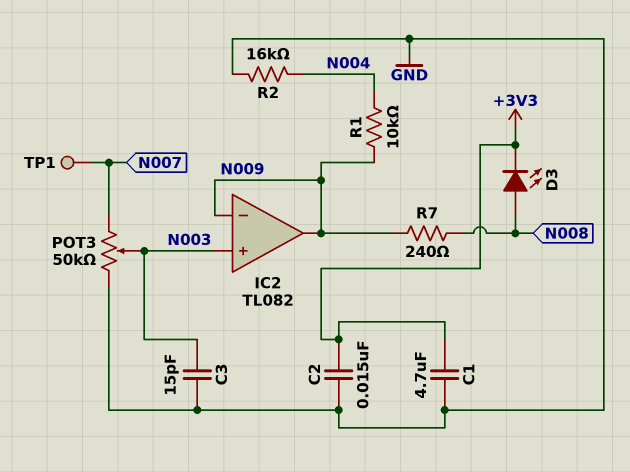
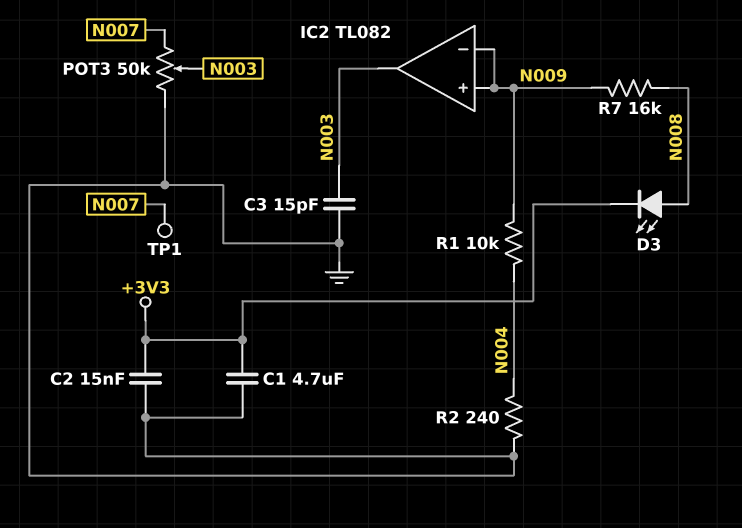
IC2 pin in+: N003 -> N009
IC2 pin out: N009 -> N003
R2: 16k (GND, N004) -> 240 (GND, N004)
R7: 240 (N008, N009) -> 16k (N008, N009)

